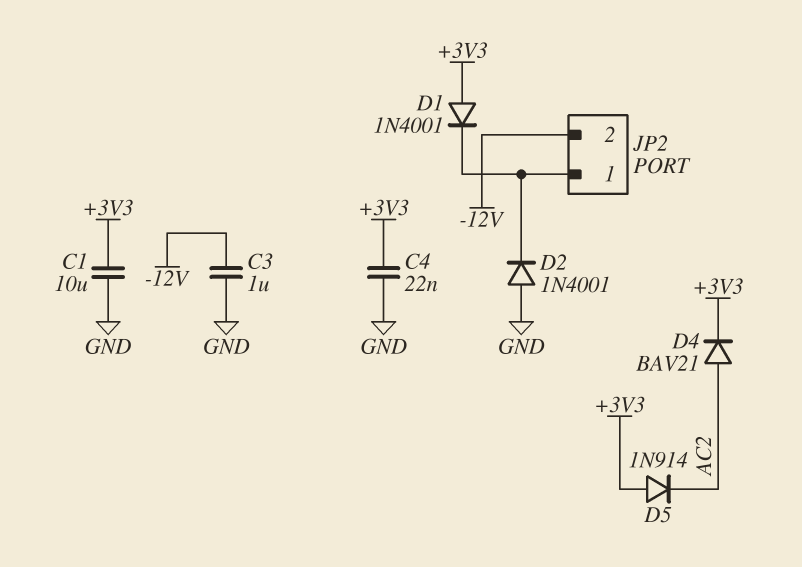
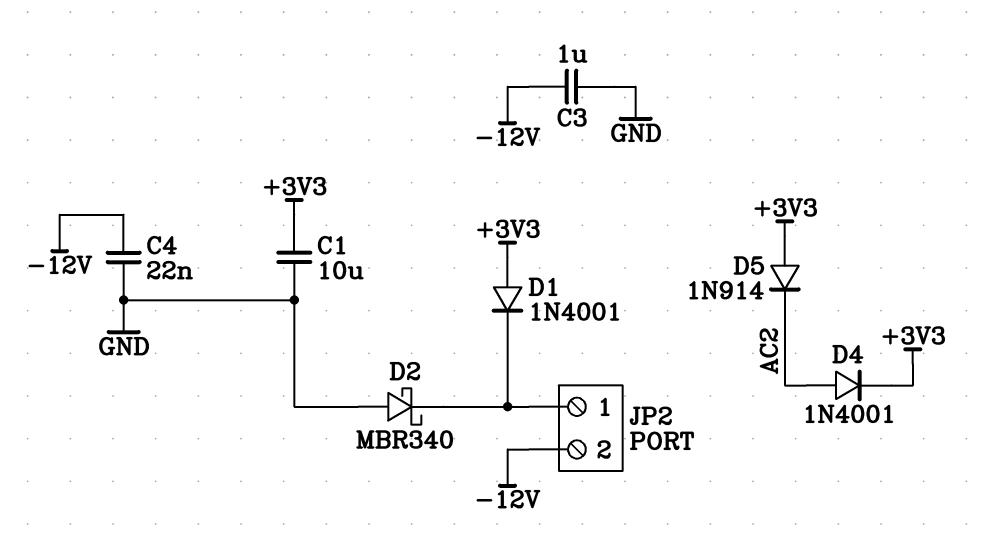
C4: 22nF (+3V3, GND) -> 22nF (-12V, GND)
D2: diode 1N4001 (A GND, K JP2/1) -> schottky MBR340 (A GND, K JP2/1)
D4: diode BAV21 (A AC2, K +3V3) -> diode 1N4001 (A AC2, K +3V3)

